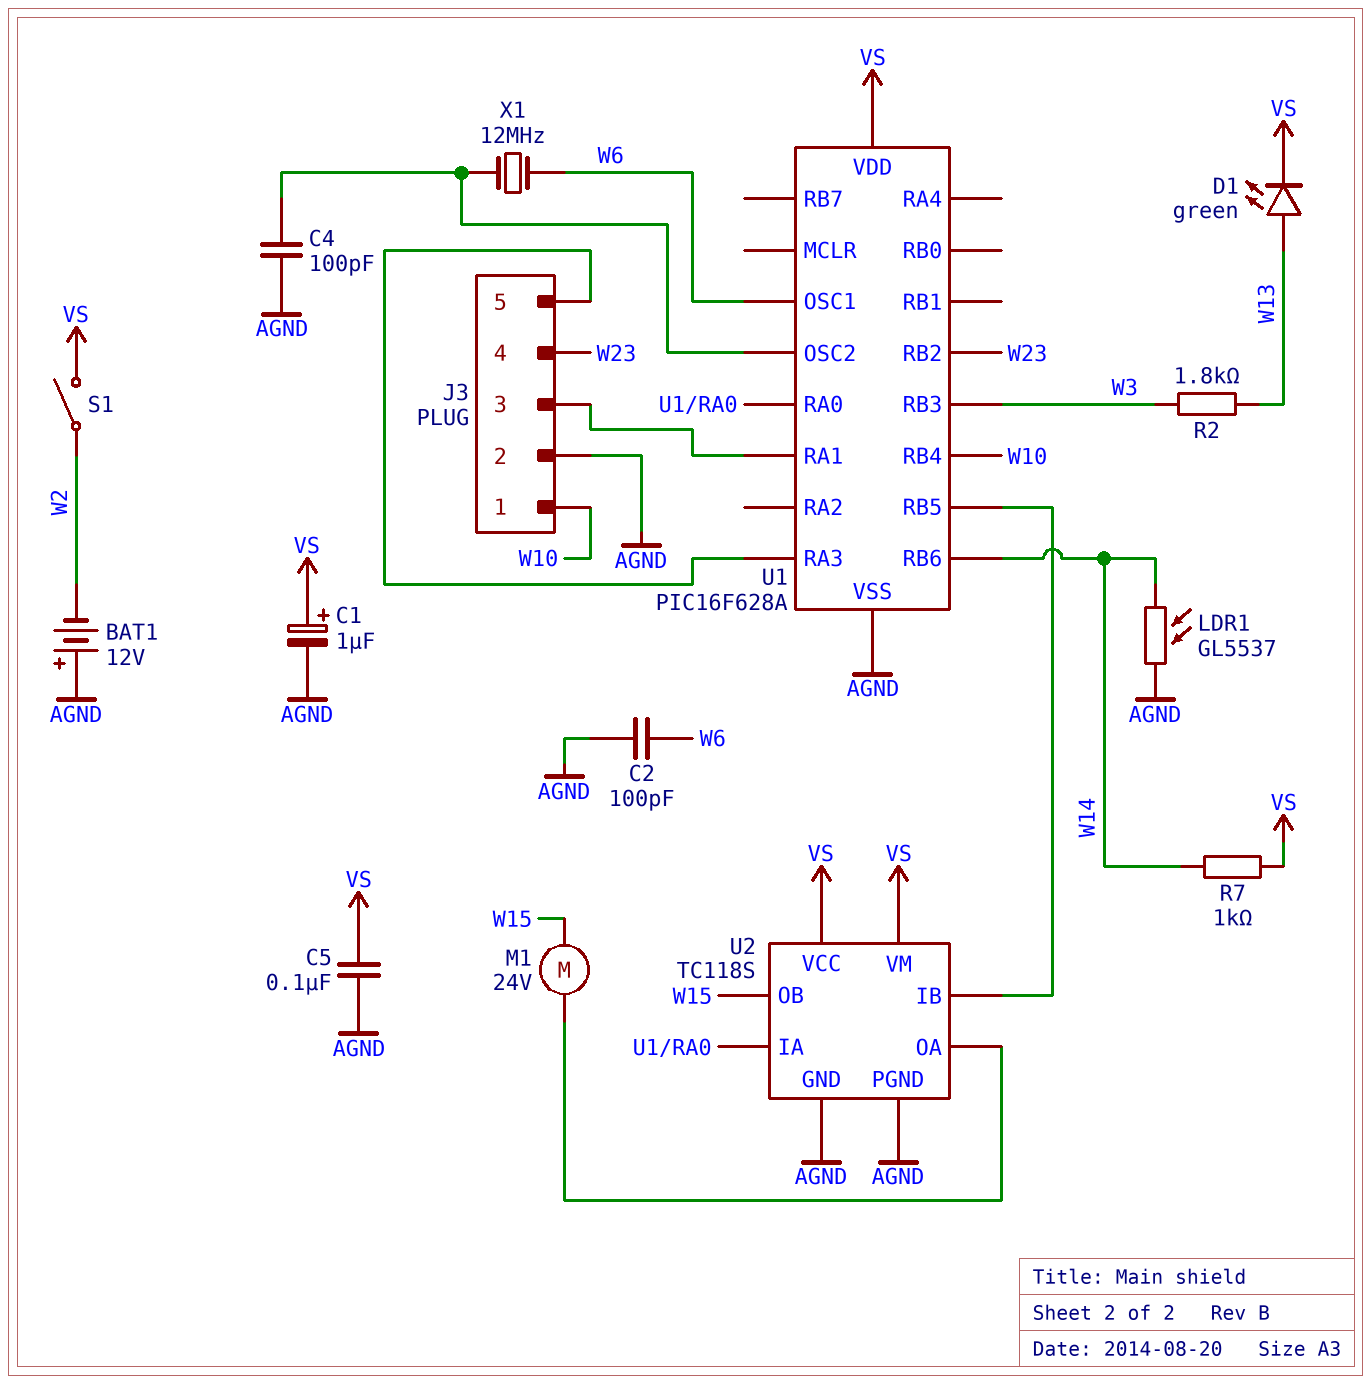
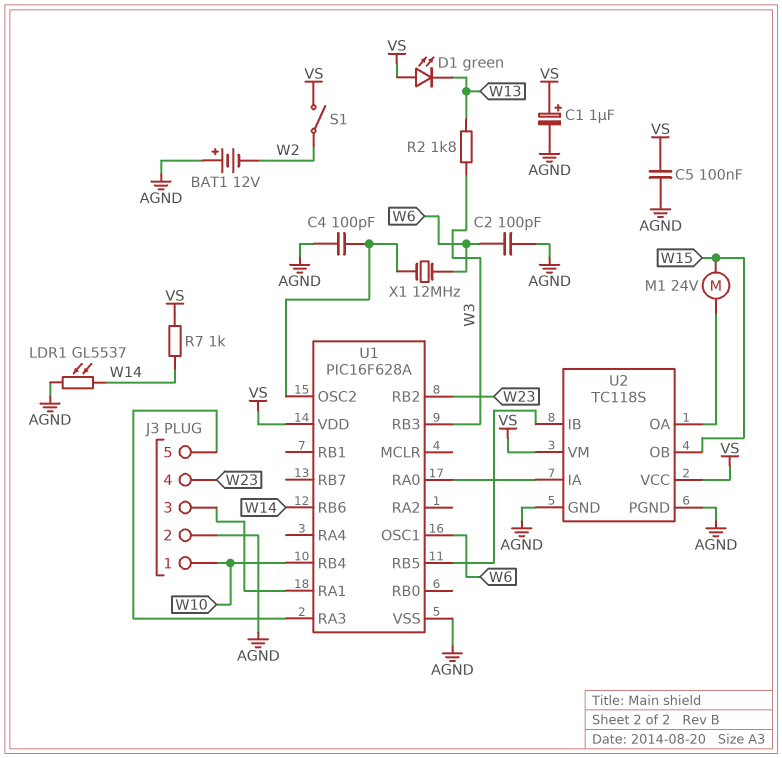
D1: LED green (A W13, K VS) -> LED green (A VS, K W13)

